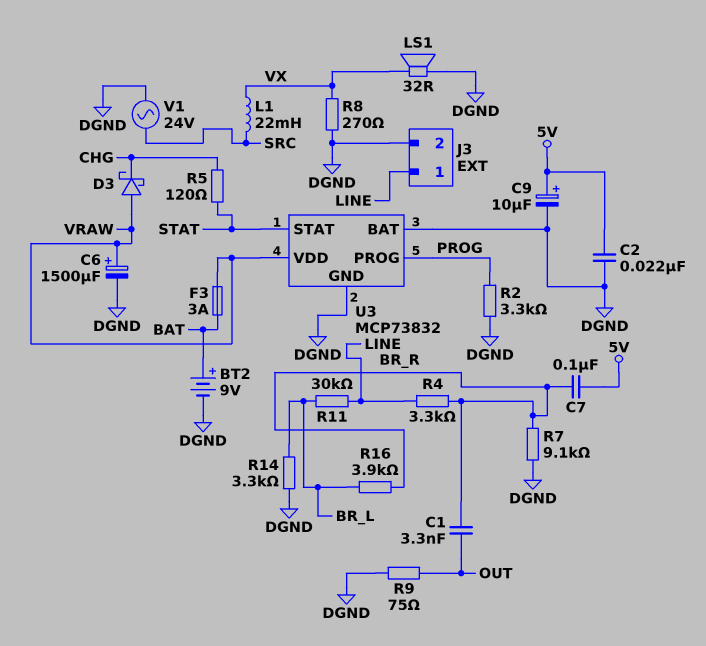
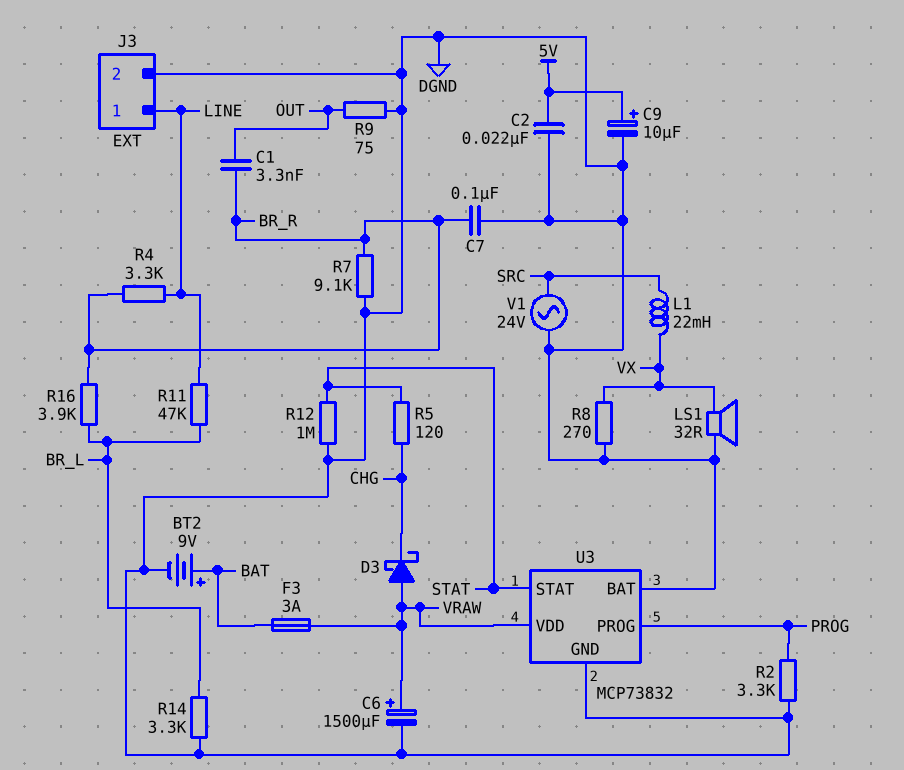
C7: 100nF (5V, BR_R) -> 100nF (BR_R, DGND)
R11: 30k (BR_L, LINE) -> 47k (BR_L, LINE)
R12: none -> 1M (DGND, STAT)

